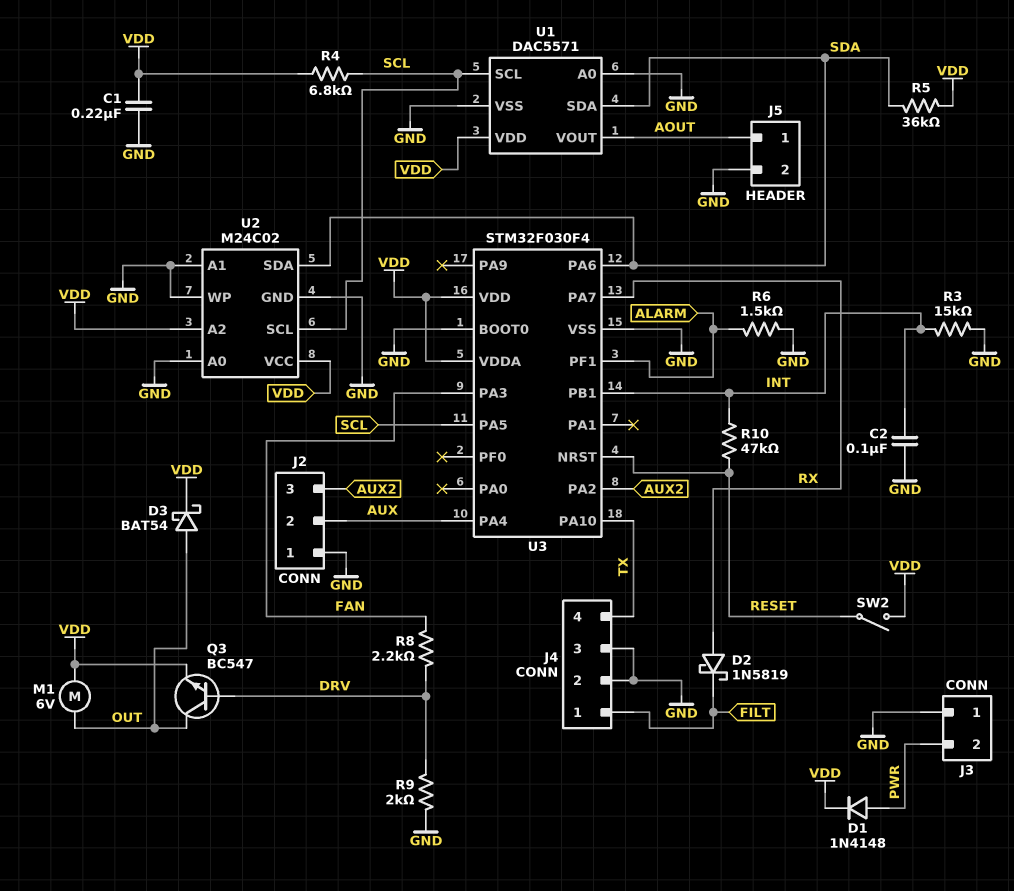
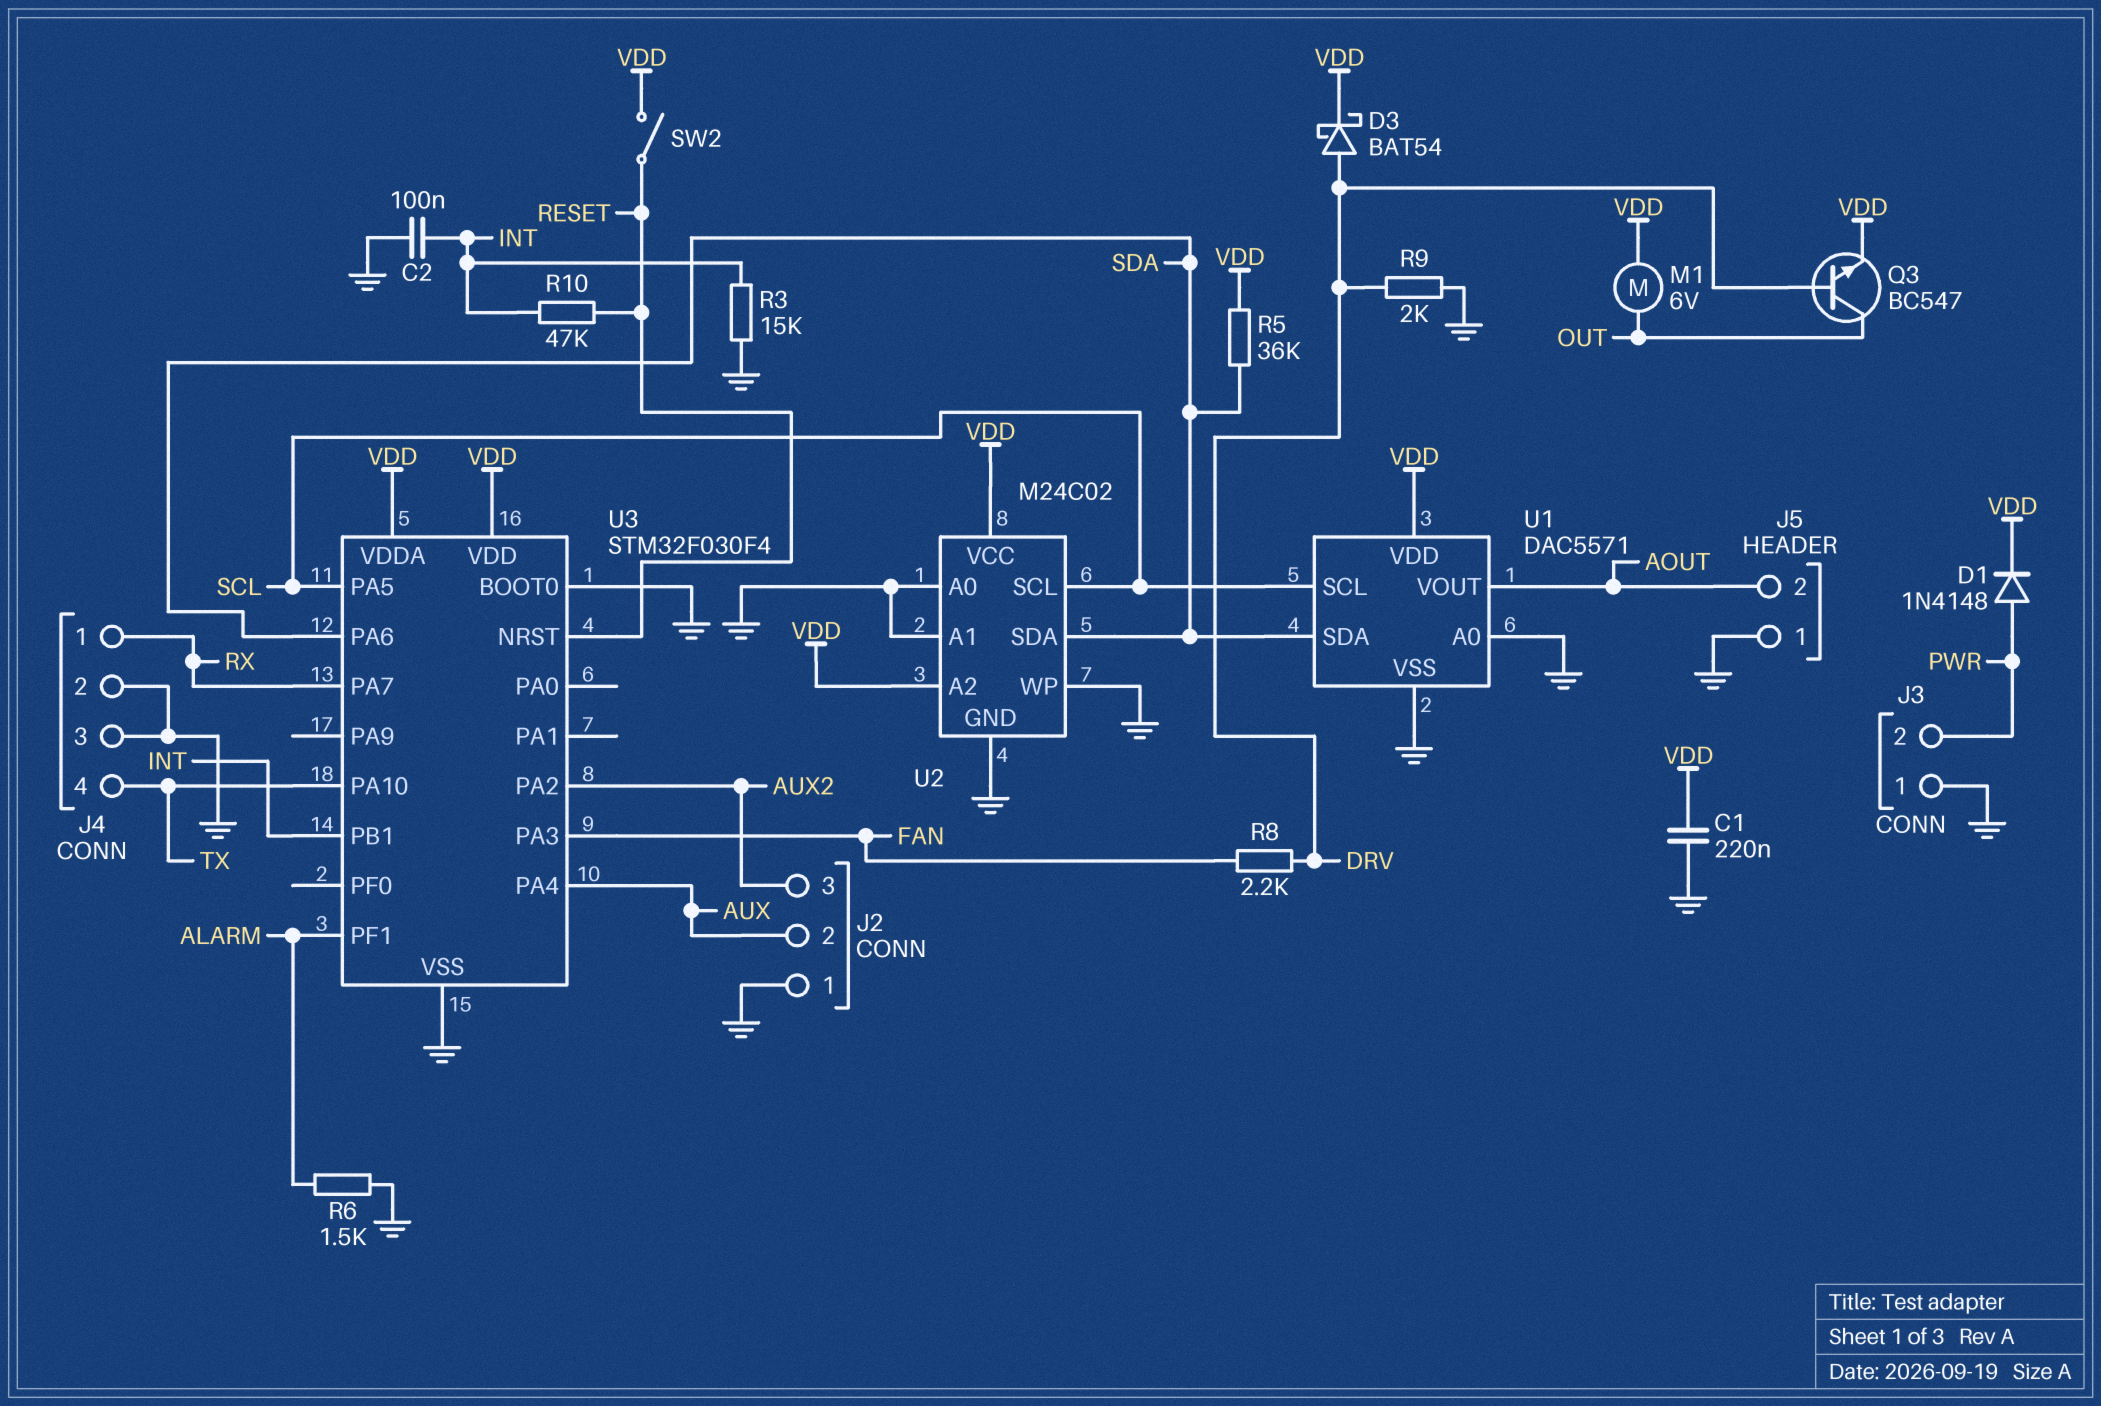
D2: schottky 1N5819 (A RX, K FILT) -> none
D3: schottky BAT54 (A OUT, K VDD) -> schottky BAT54 (A DRV, K VDD)
J4 pin 1: FILT -> RX
J5 pin 1: AOUT -> GND
J5 pin 2: GND -> AOUT
R4: 6.8k (SCL, VDD) -> none

